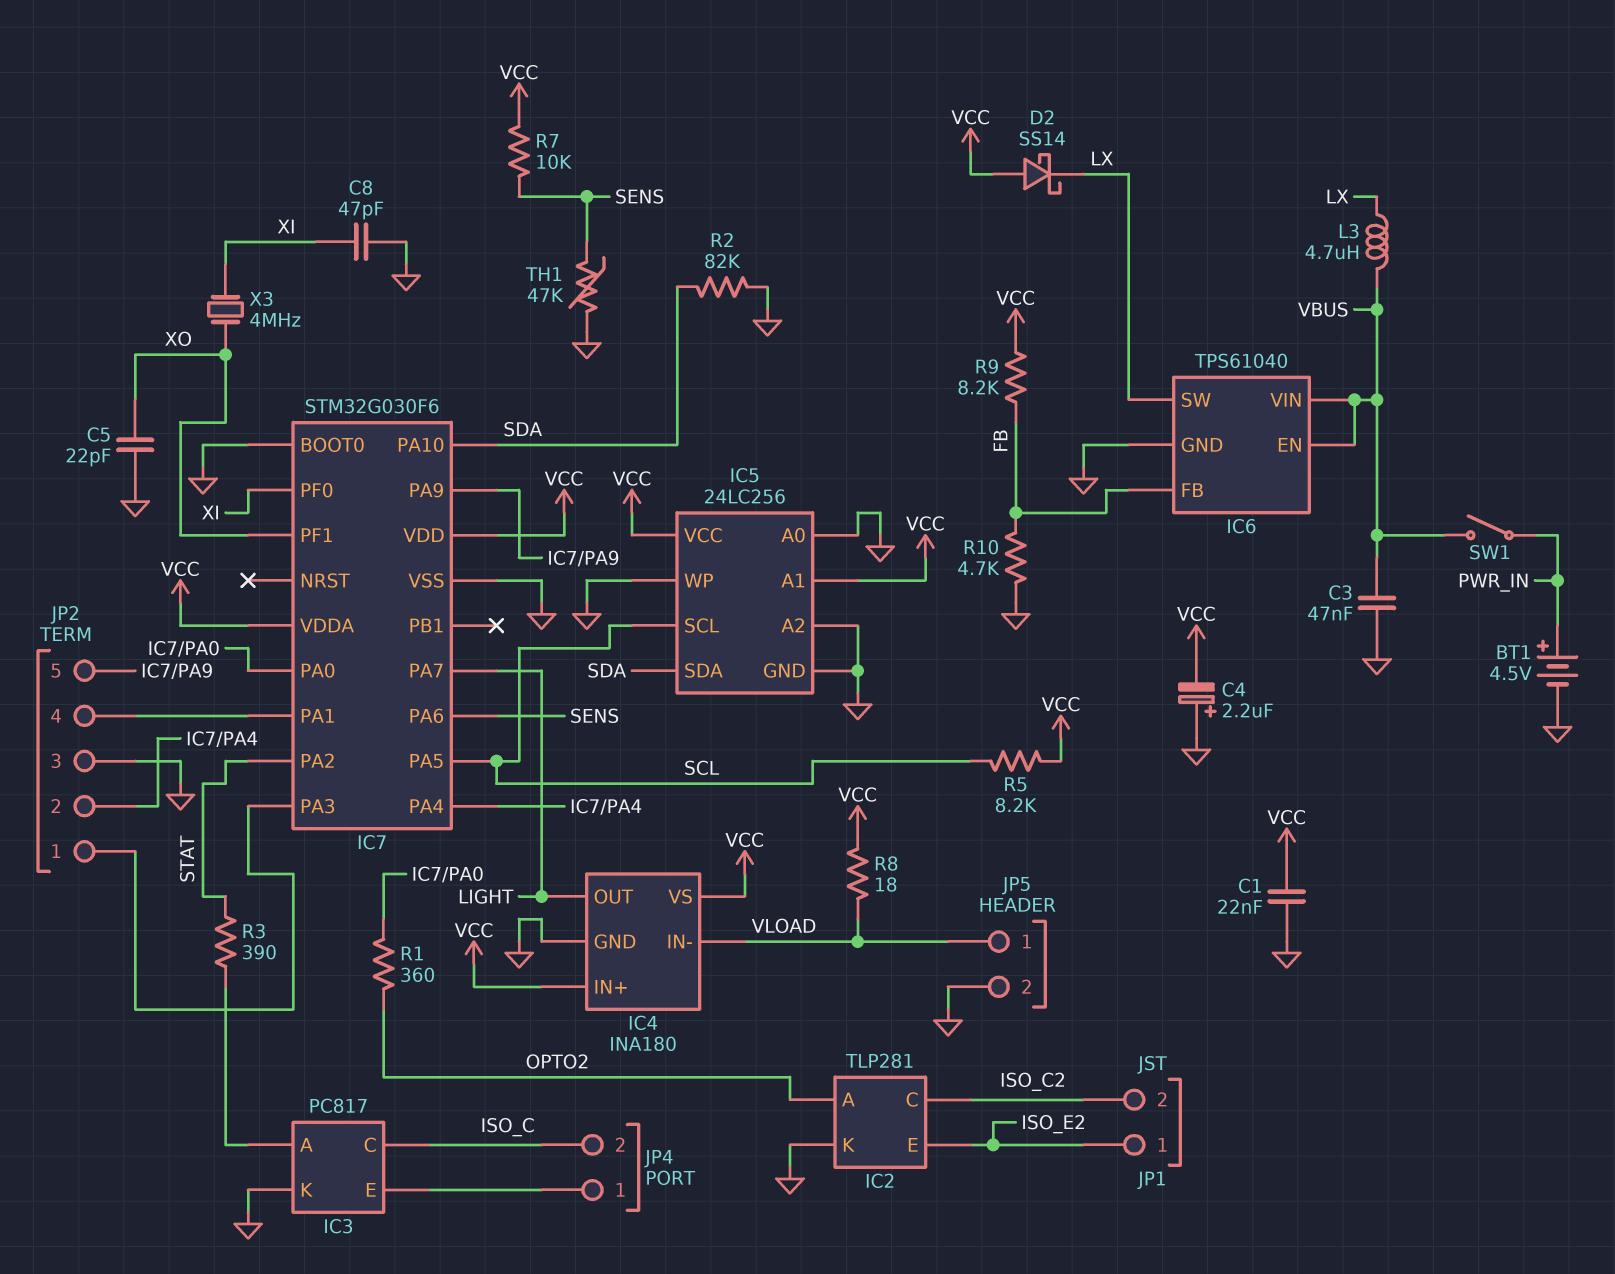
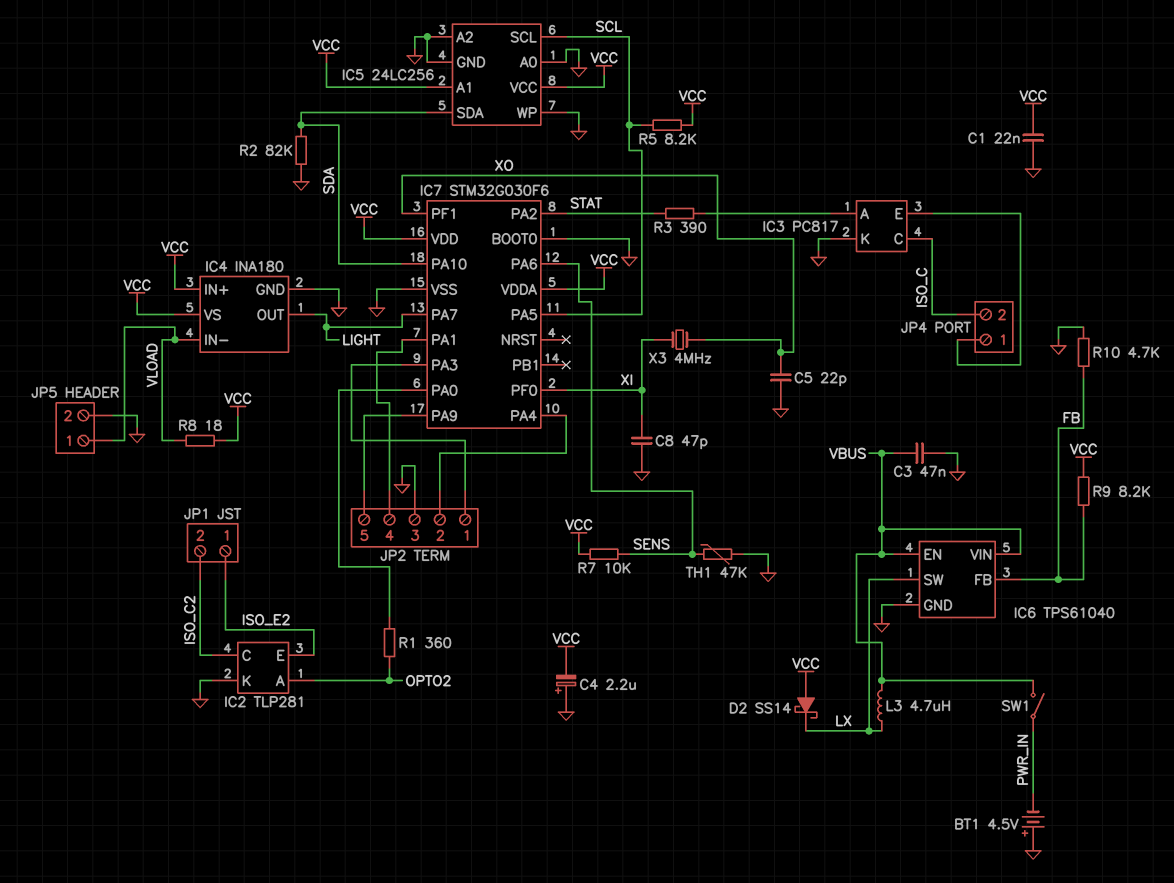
BT1: 4.5V (plus PWR_IN, minus GND) -> 4.5V (plus GND, minus PWR_IN)

